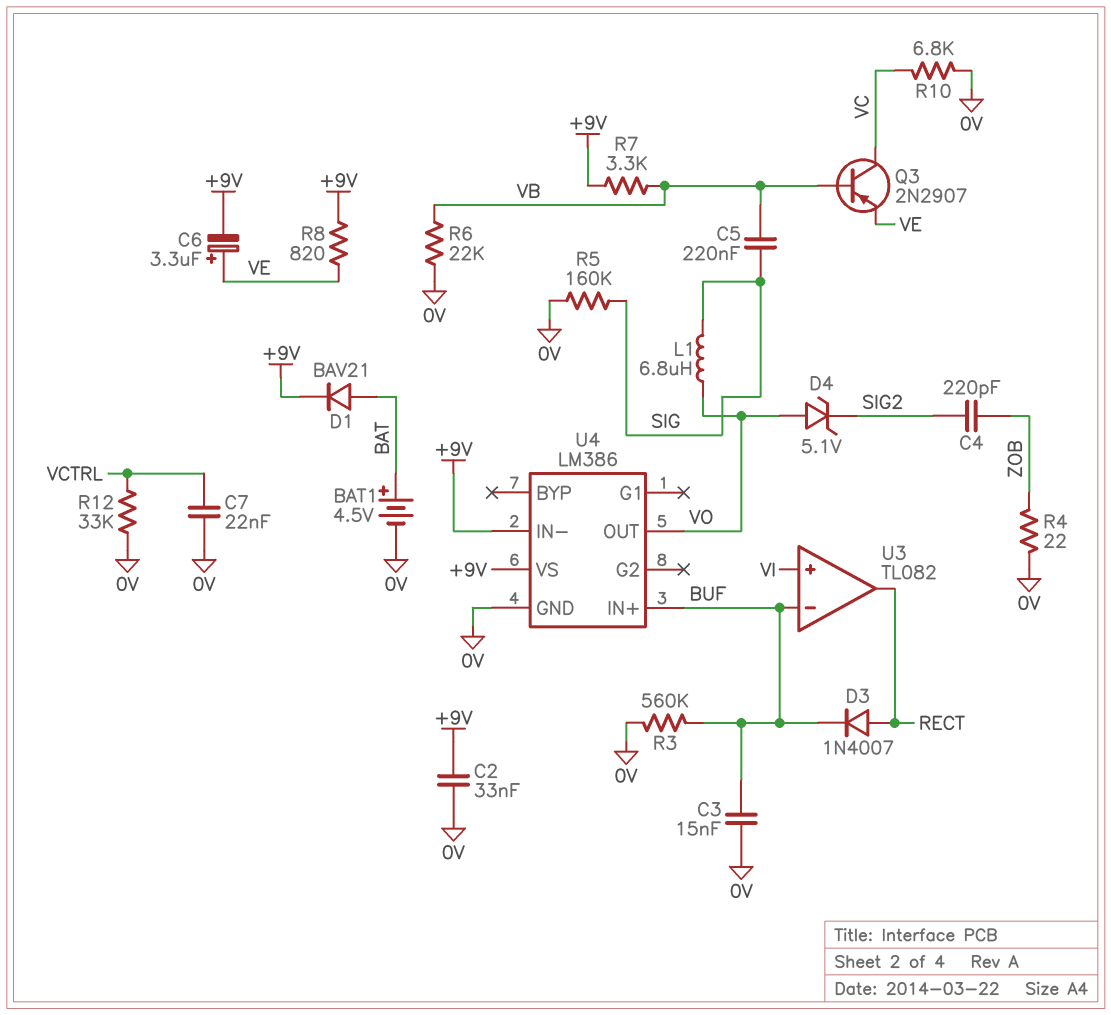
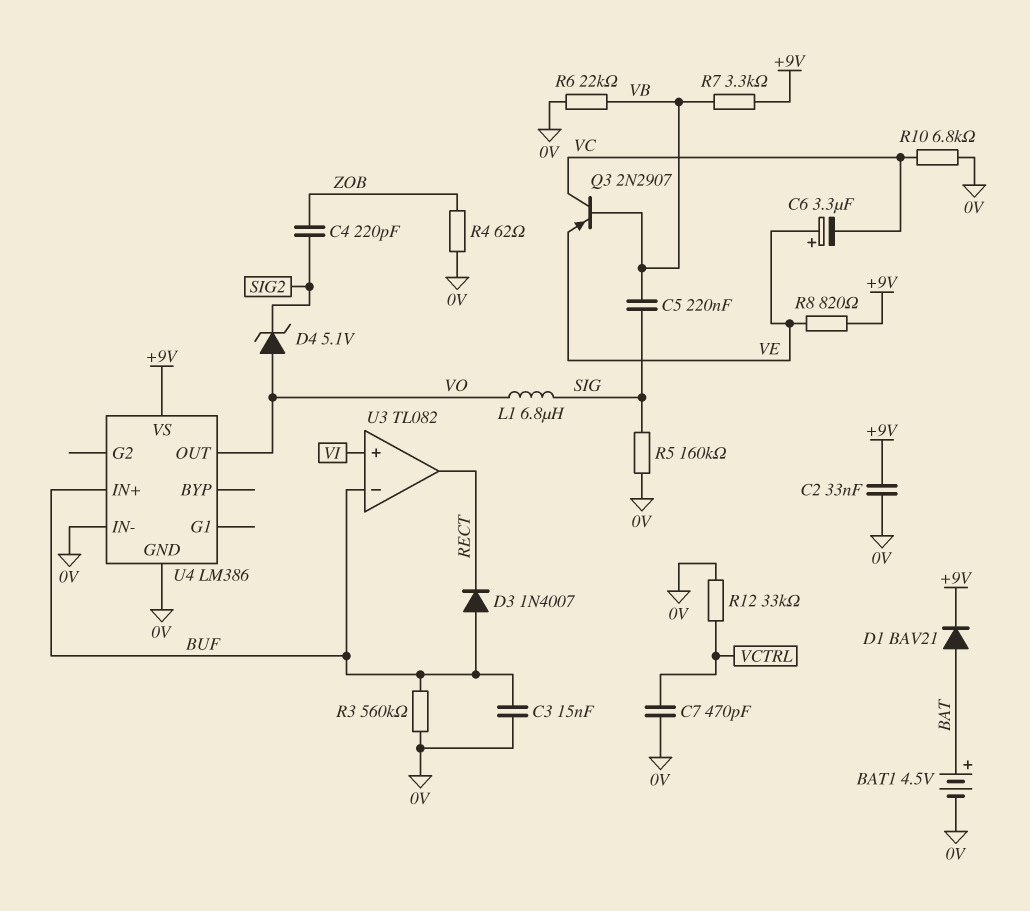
C6: 3.3uF (plus VE, minus +9V) -> 3.3uF (plus VE, minus VC)
C7: 22nF (0V, VCTRL) -> 470pF (0V, VCTRL)
D3: diode 1N4007 (A RECT, K BUF) -> diode 1N4007 (A BUF, K RECT)
R4: 22 (0V, ZOB) -> 62 (0V, ZOB)
U4 pin IN-: +9V -> 0V

